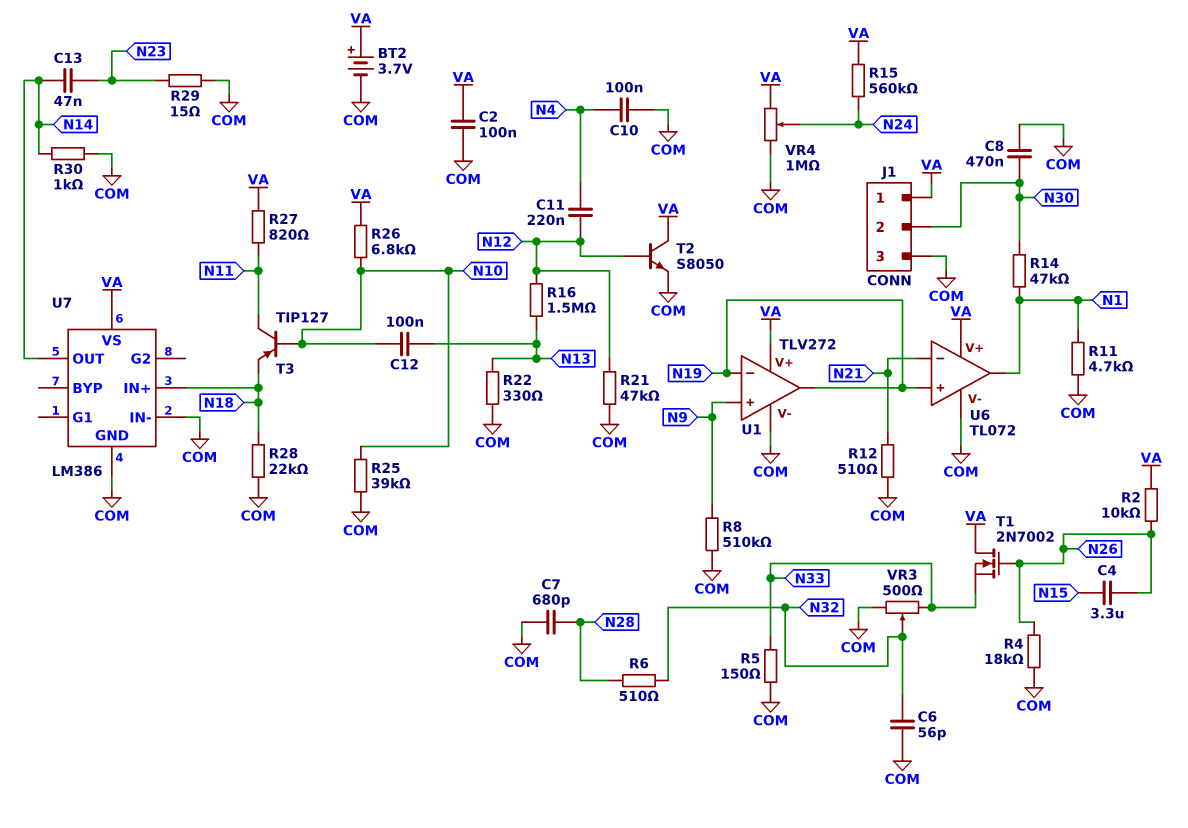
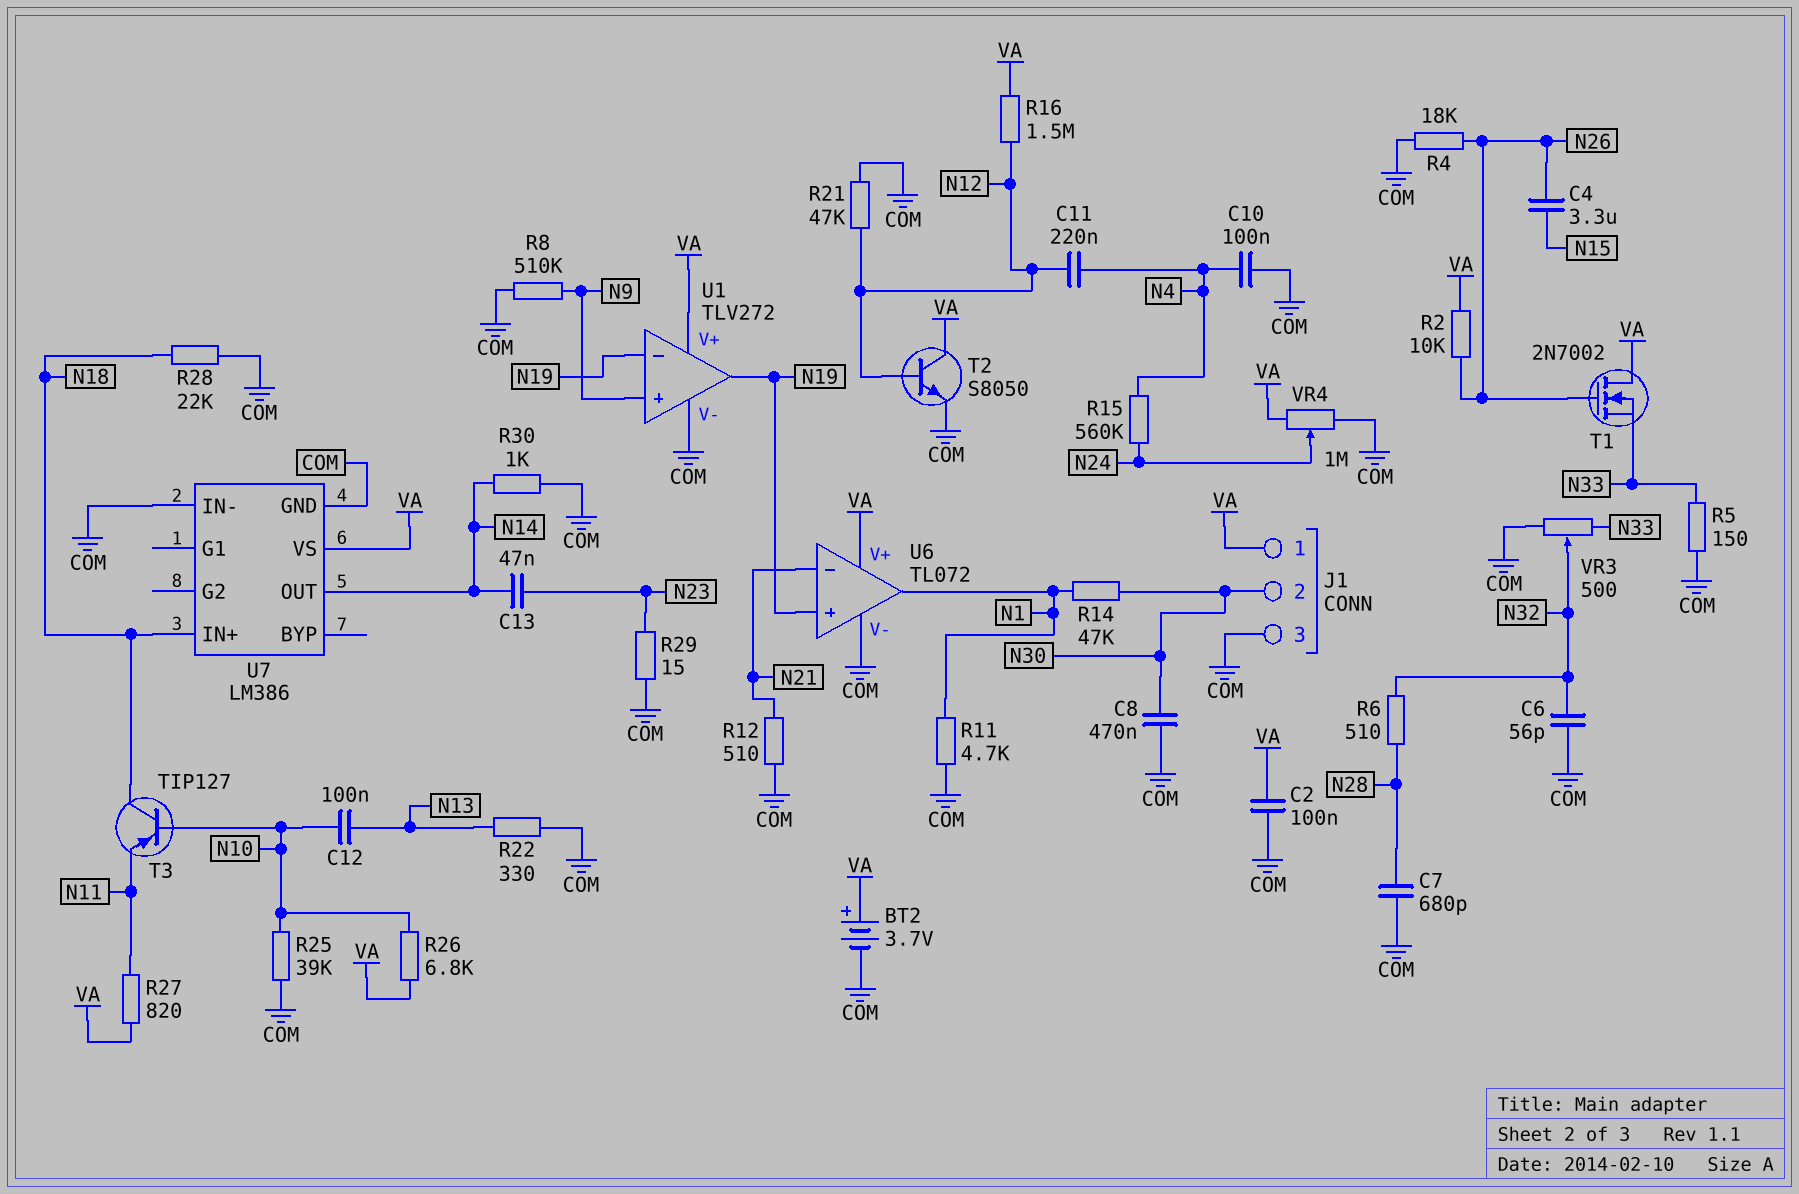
R15: 560k (N24, VA) -> 560k (N4, N24)
R16: 1.5M (N12, N13) -> 1.5M (N12, VA)
T3: PNP TIP127 (B N10, C N11, E N18) -> PNP TIP127 (B N10, C N18, E N11)

